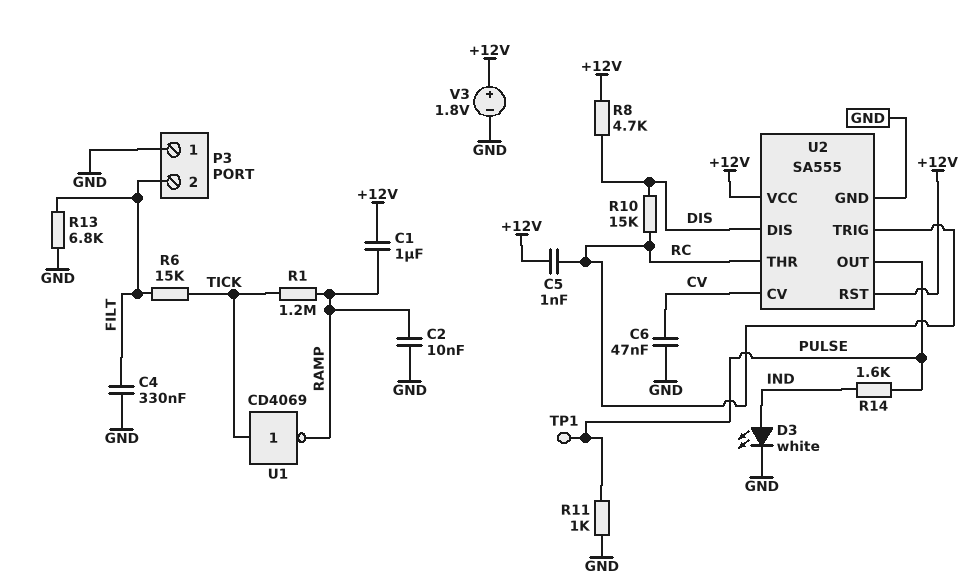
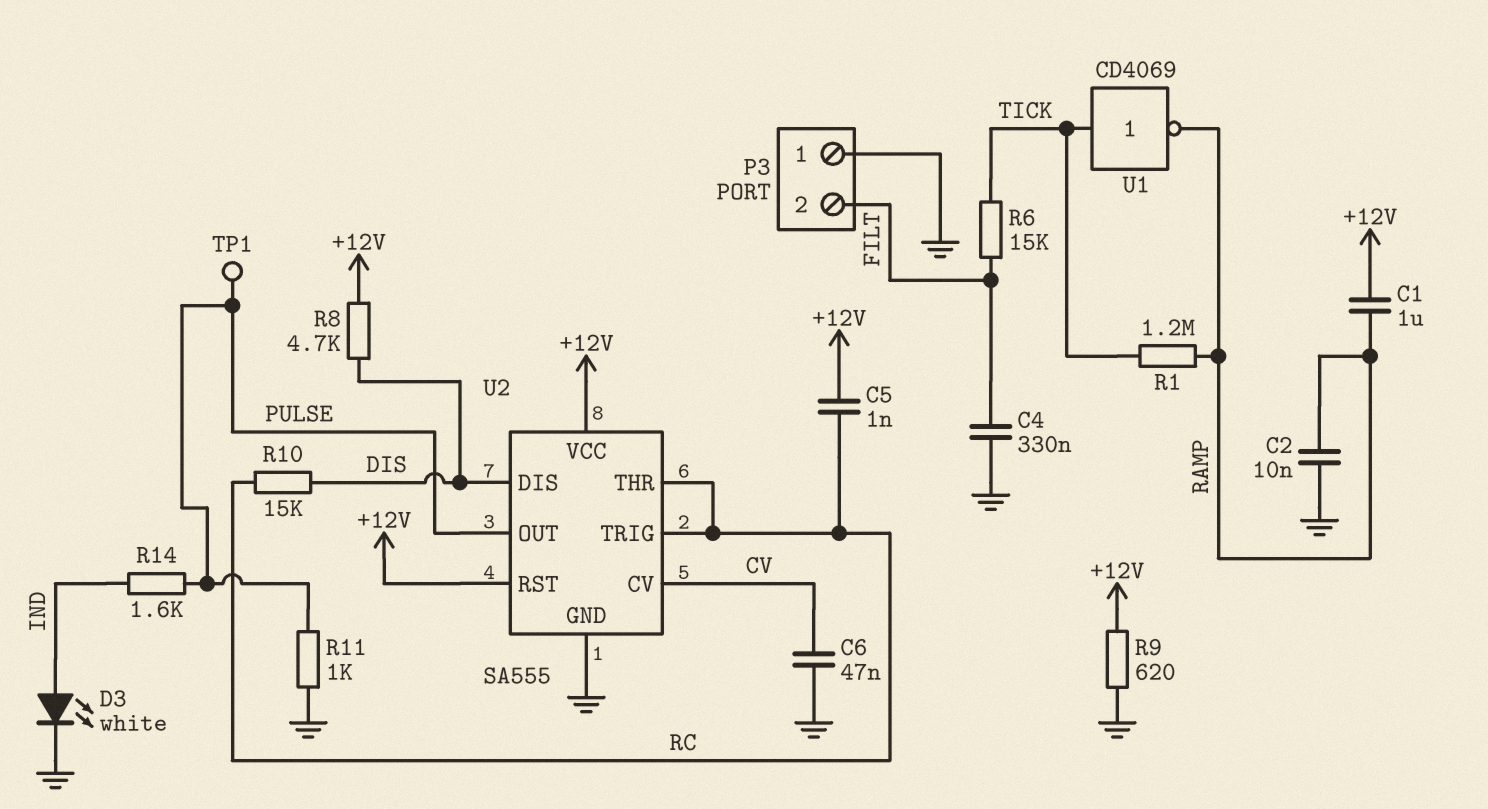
R9: none -> 620 (+12V, GND)
R13: 6.8k (FILT, GND) -> none
V3: 1.8V (plus +12V, minus GND) -> none

